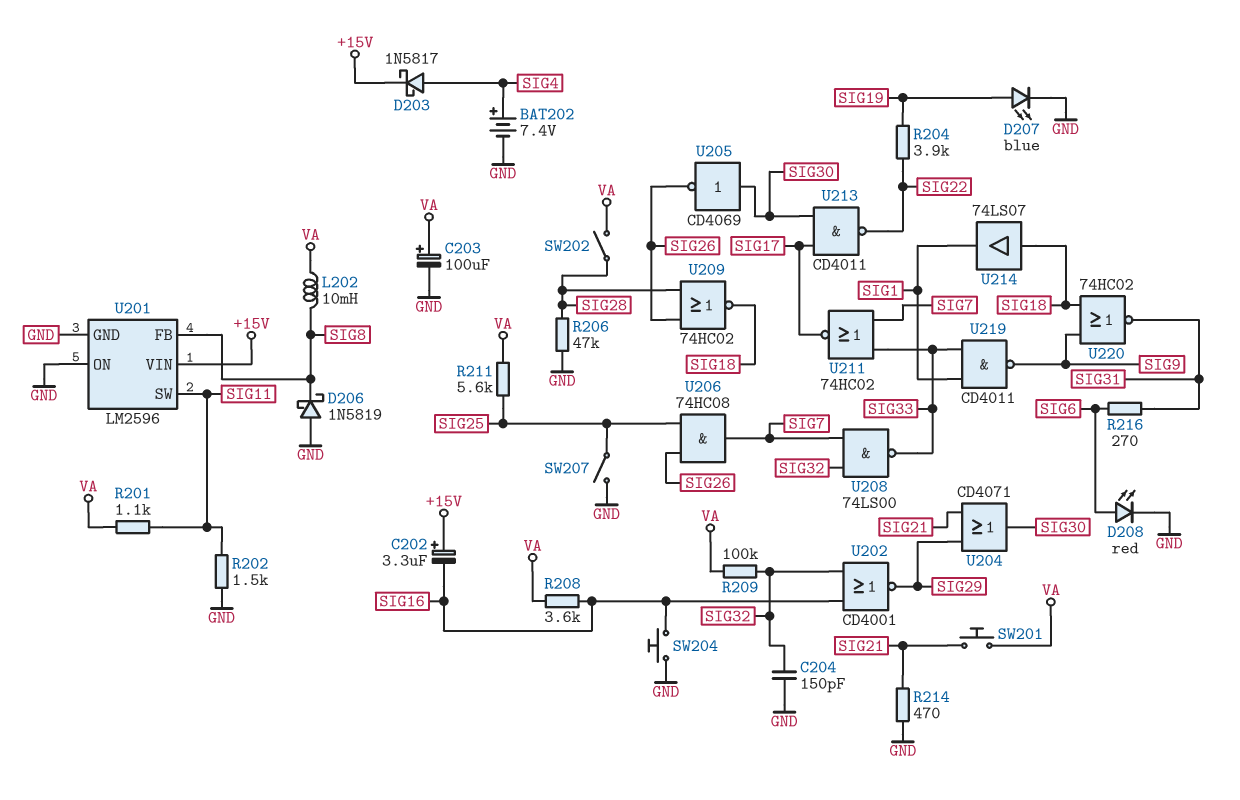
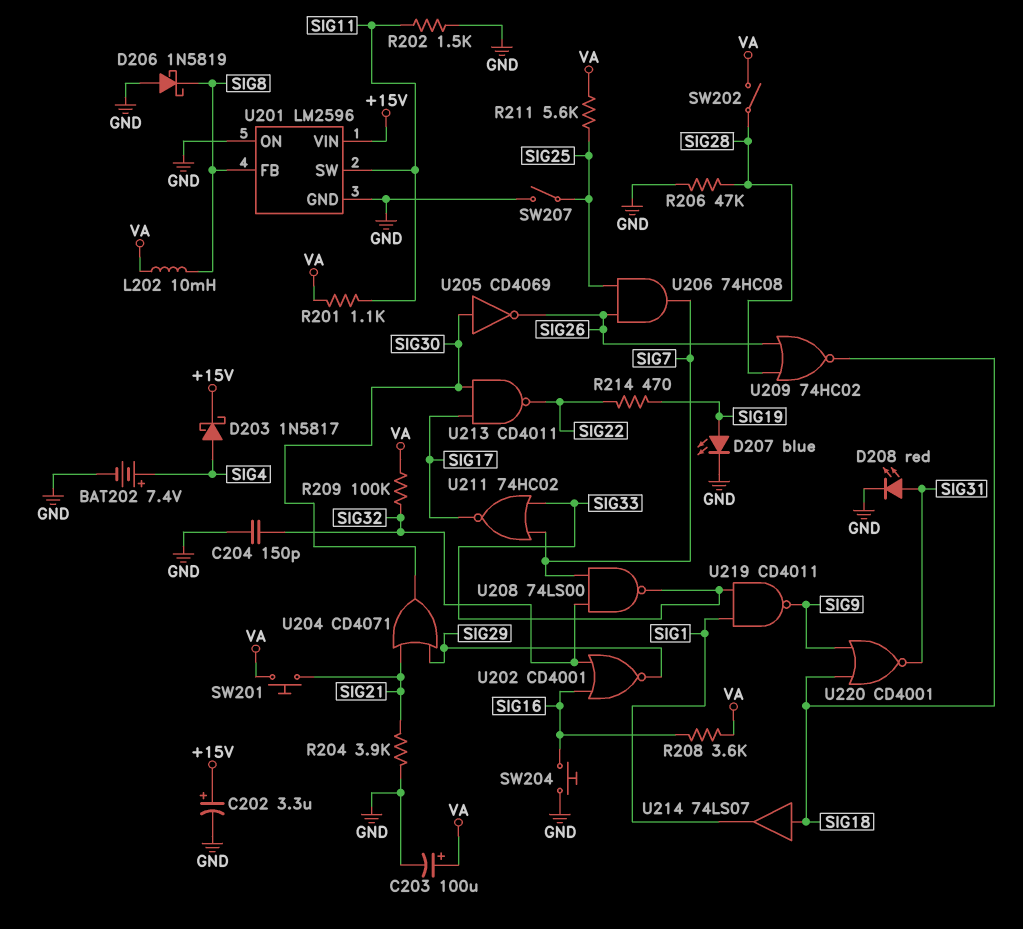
C202: 3.3uF (plus +15V, minus SIG16) -> 3.3uF (plus +15V, minus GND)
D208: LED red (A SIG6, K GND) -> LED red (A SIG31, K GND)
R204: 3.9k (SIG19, SIG22) -> 3.9k (GND, SIG21)
R214: 470 (GND, SIG21) -> 470 (SIG19, SIG22)
R216: 270 (SIG6, SIG31) -> none
U220: NOR 74HC02 (in SIG9, in SIG18, out SIG31) -> NOR CD4001 (in SIG9, in SIG18, out SIG31)

